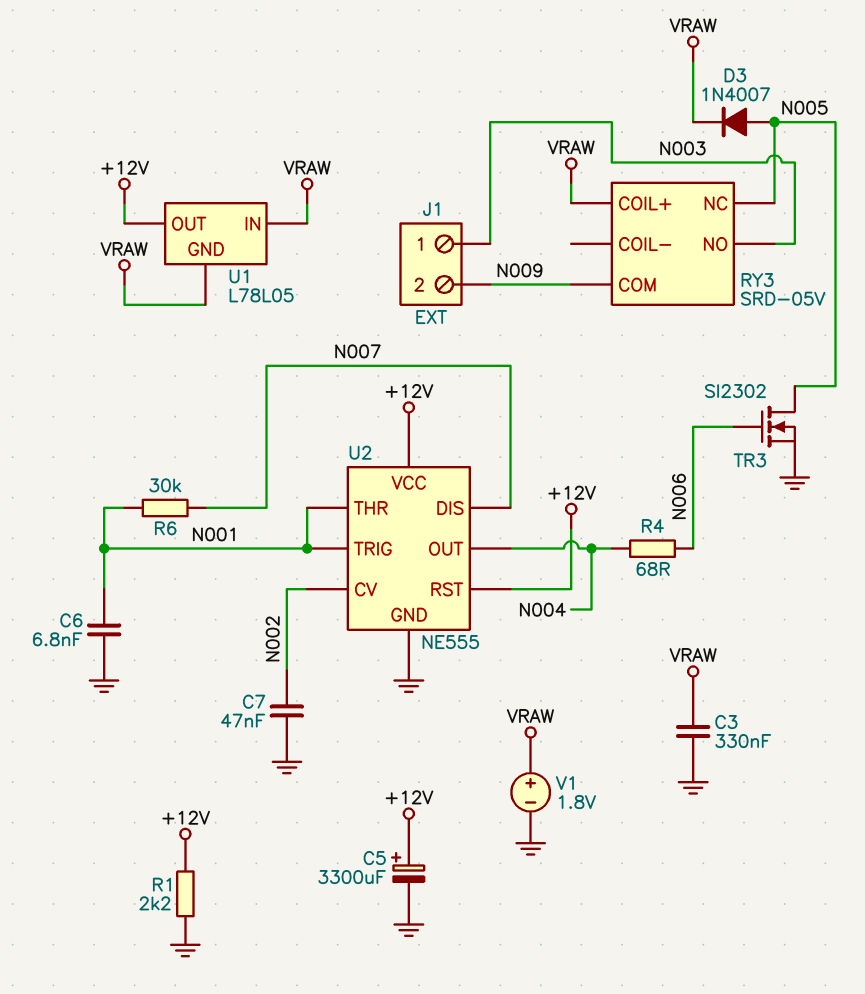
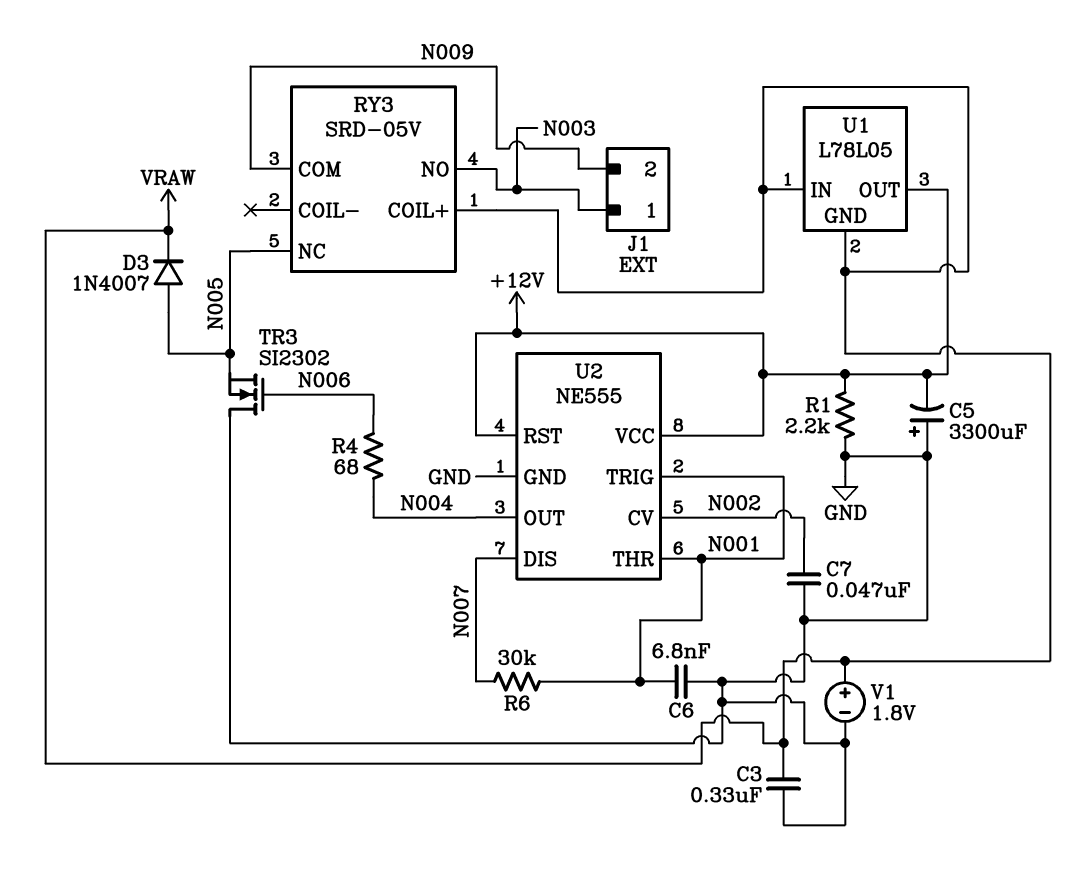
C5: 3300uF (plus +12V, minus GND) -> 3300uF (plus GND, minus +12V)
TR3: NMOS SI2302 (G N006, D N005, S GND) -> NMOS SI2302 (G N006, D GND, S N005)

